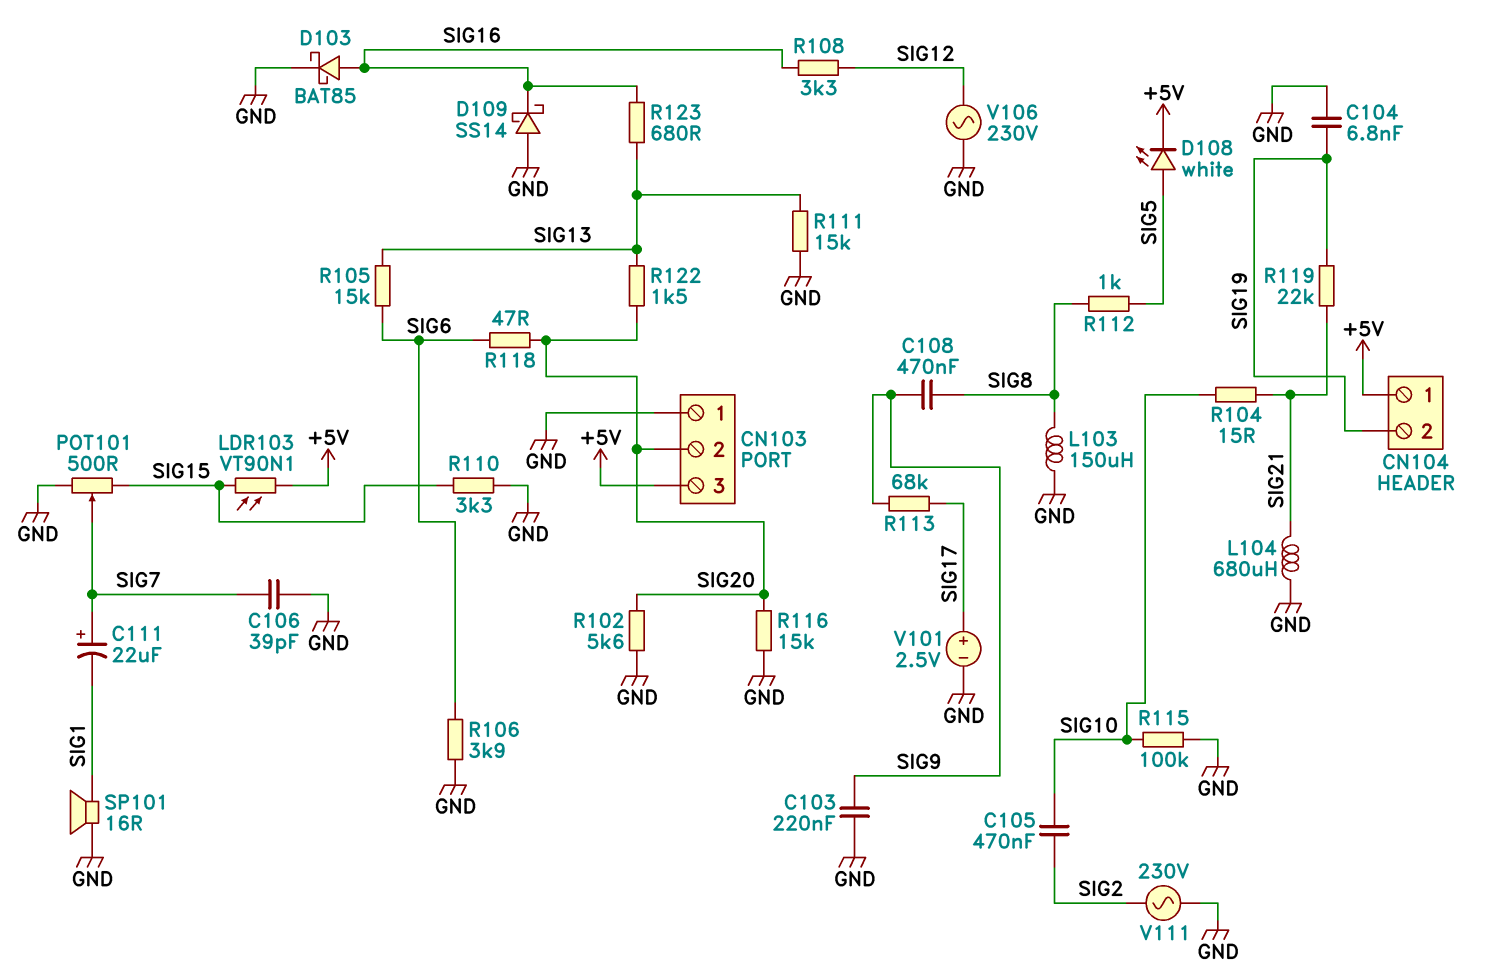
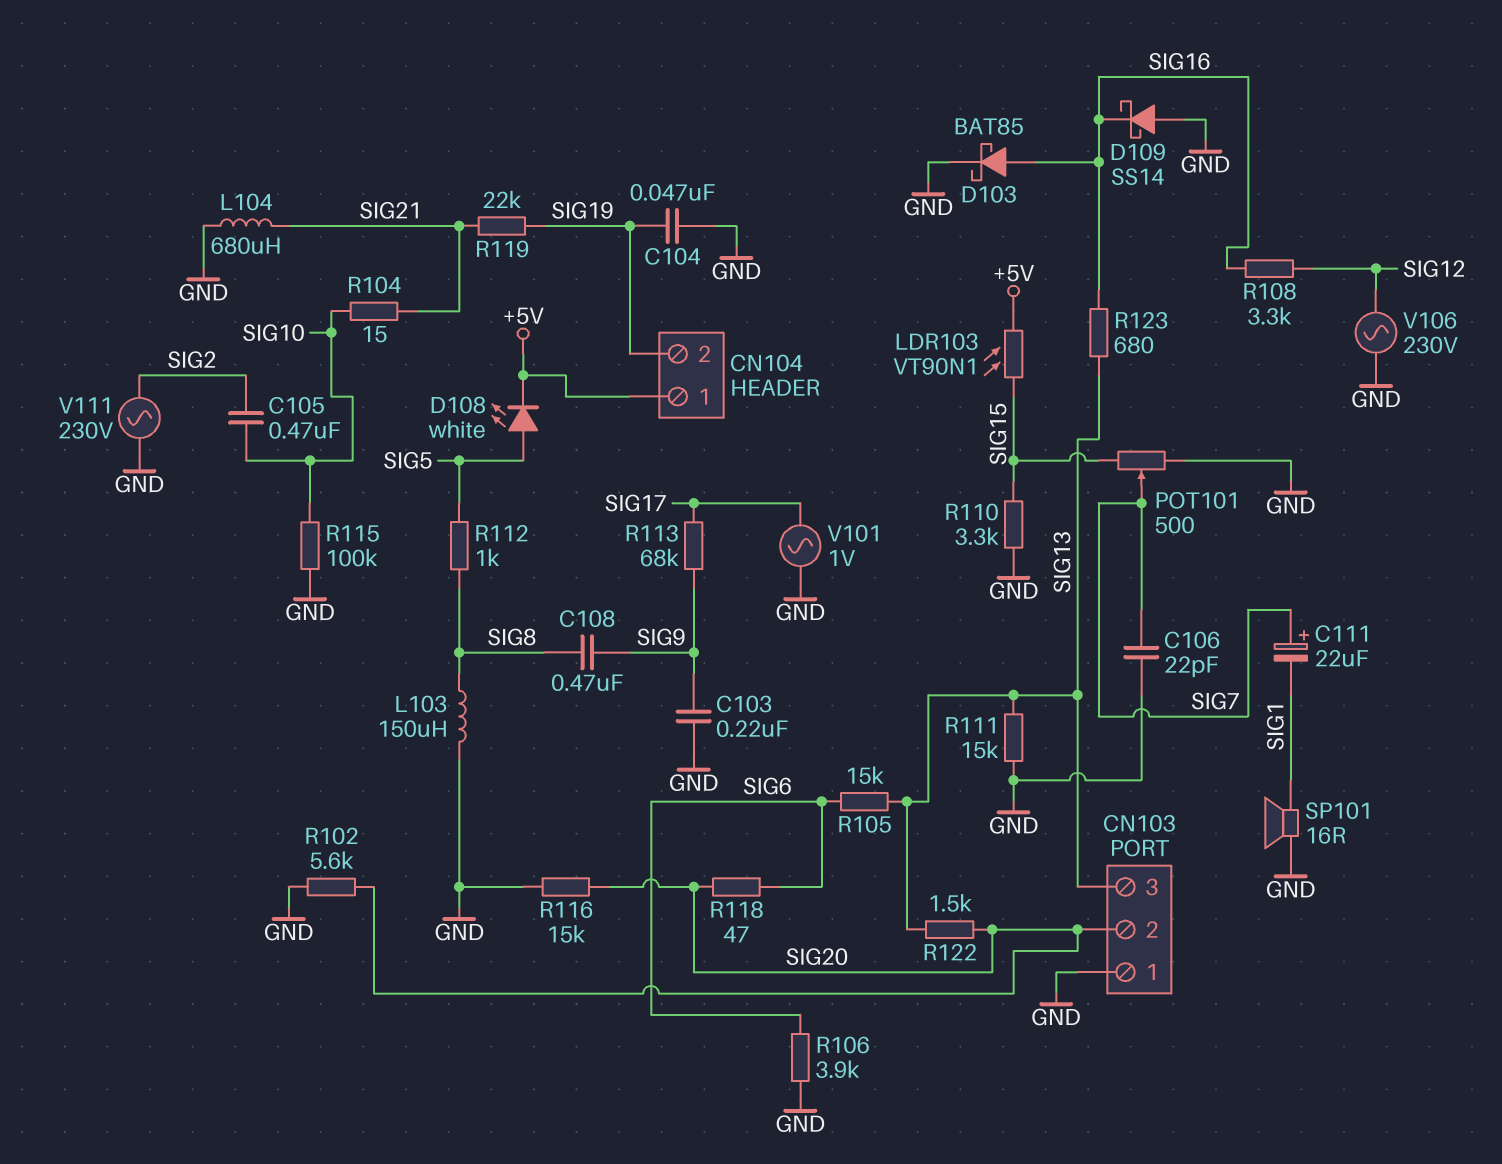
C104: 6.8nF (GND, SIG19) -> 47nF (GND, SIG19)
C106: 39pF (GND, SIG7) -> 22pF (GND, SIG7)
CN103 pin 3: +5V -> SIG13
V101: 2.5V (plus SIG17, minus GND) -> AC 1V (GND, SIG17)

